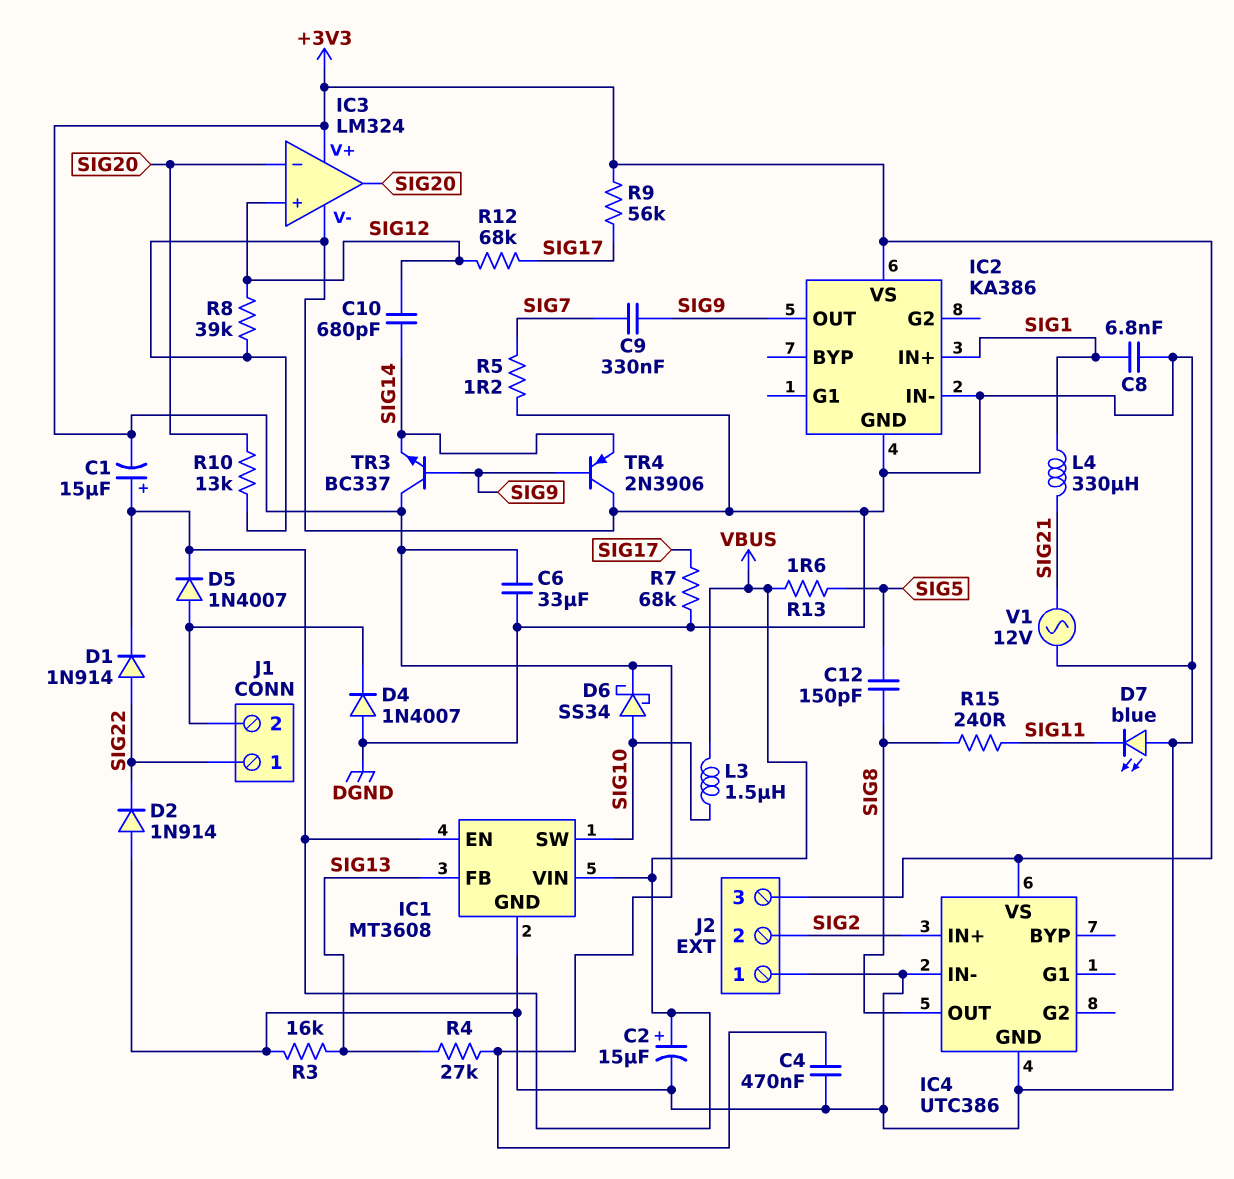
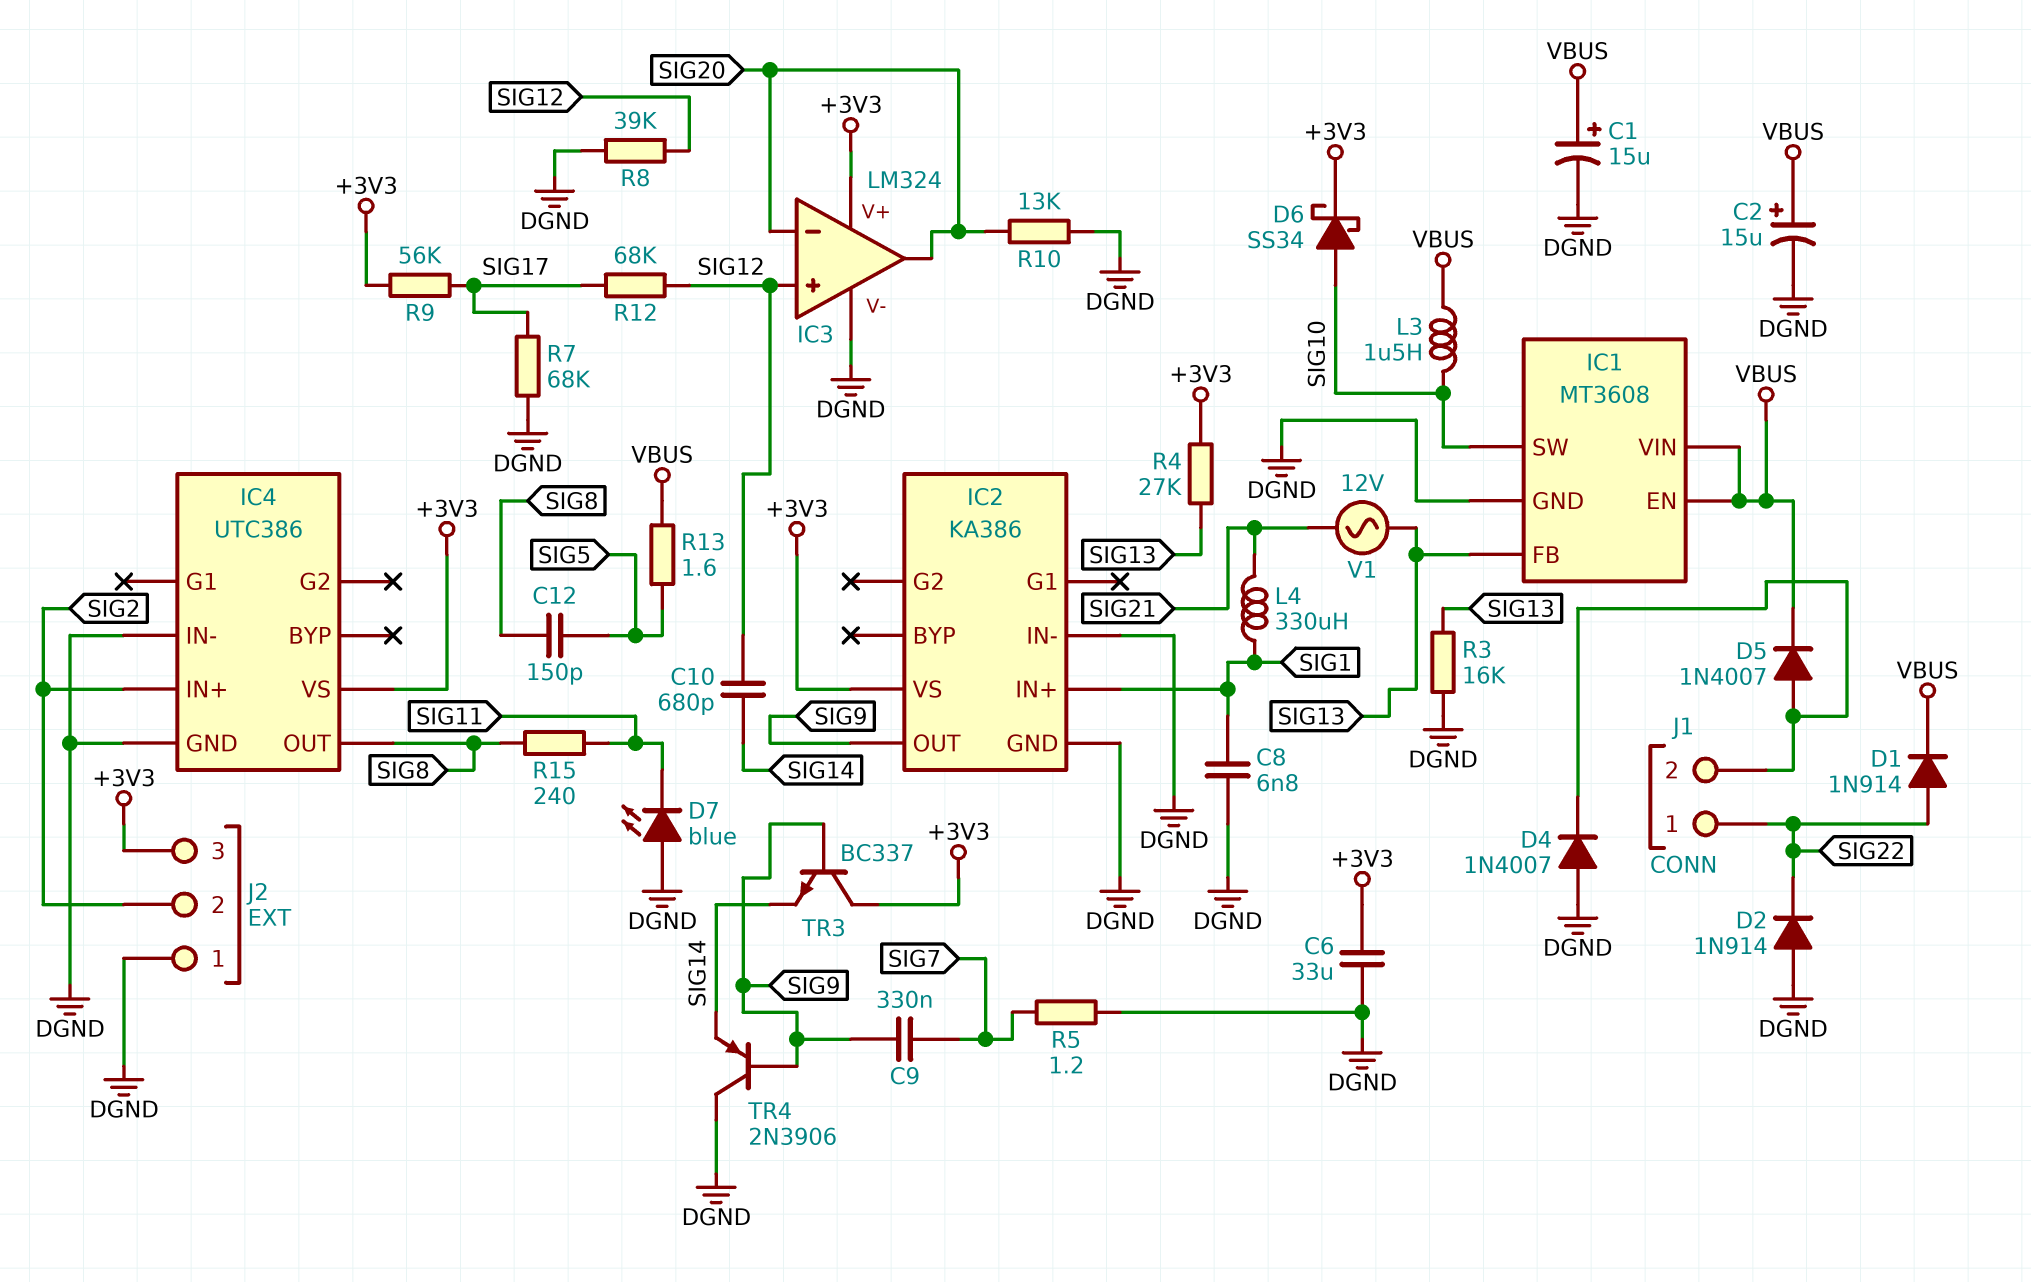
C1: 15uF (plus VBUS, minus +3V3) -> 15uF (plus VBUS, minus DGND)
C4: 470nF (+3V3, DGND) -> none
V1: AC 12V (DGND, SIG21) -> AC 12V (SIG13, SIG21)

